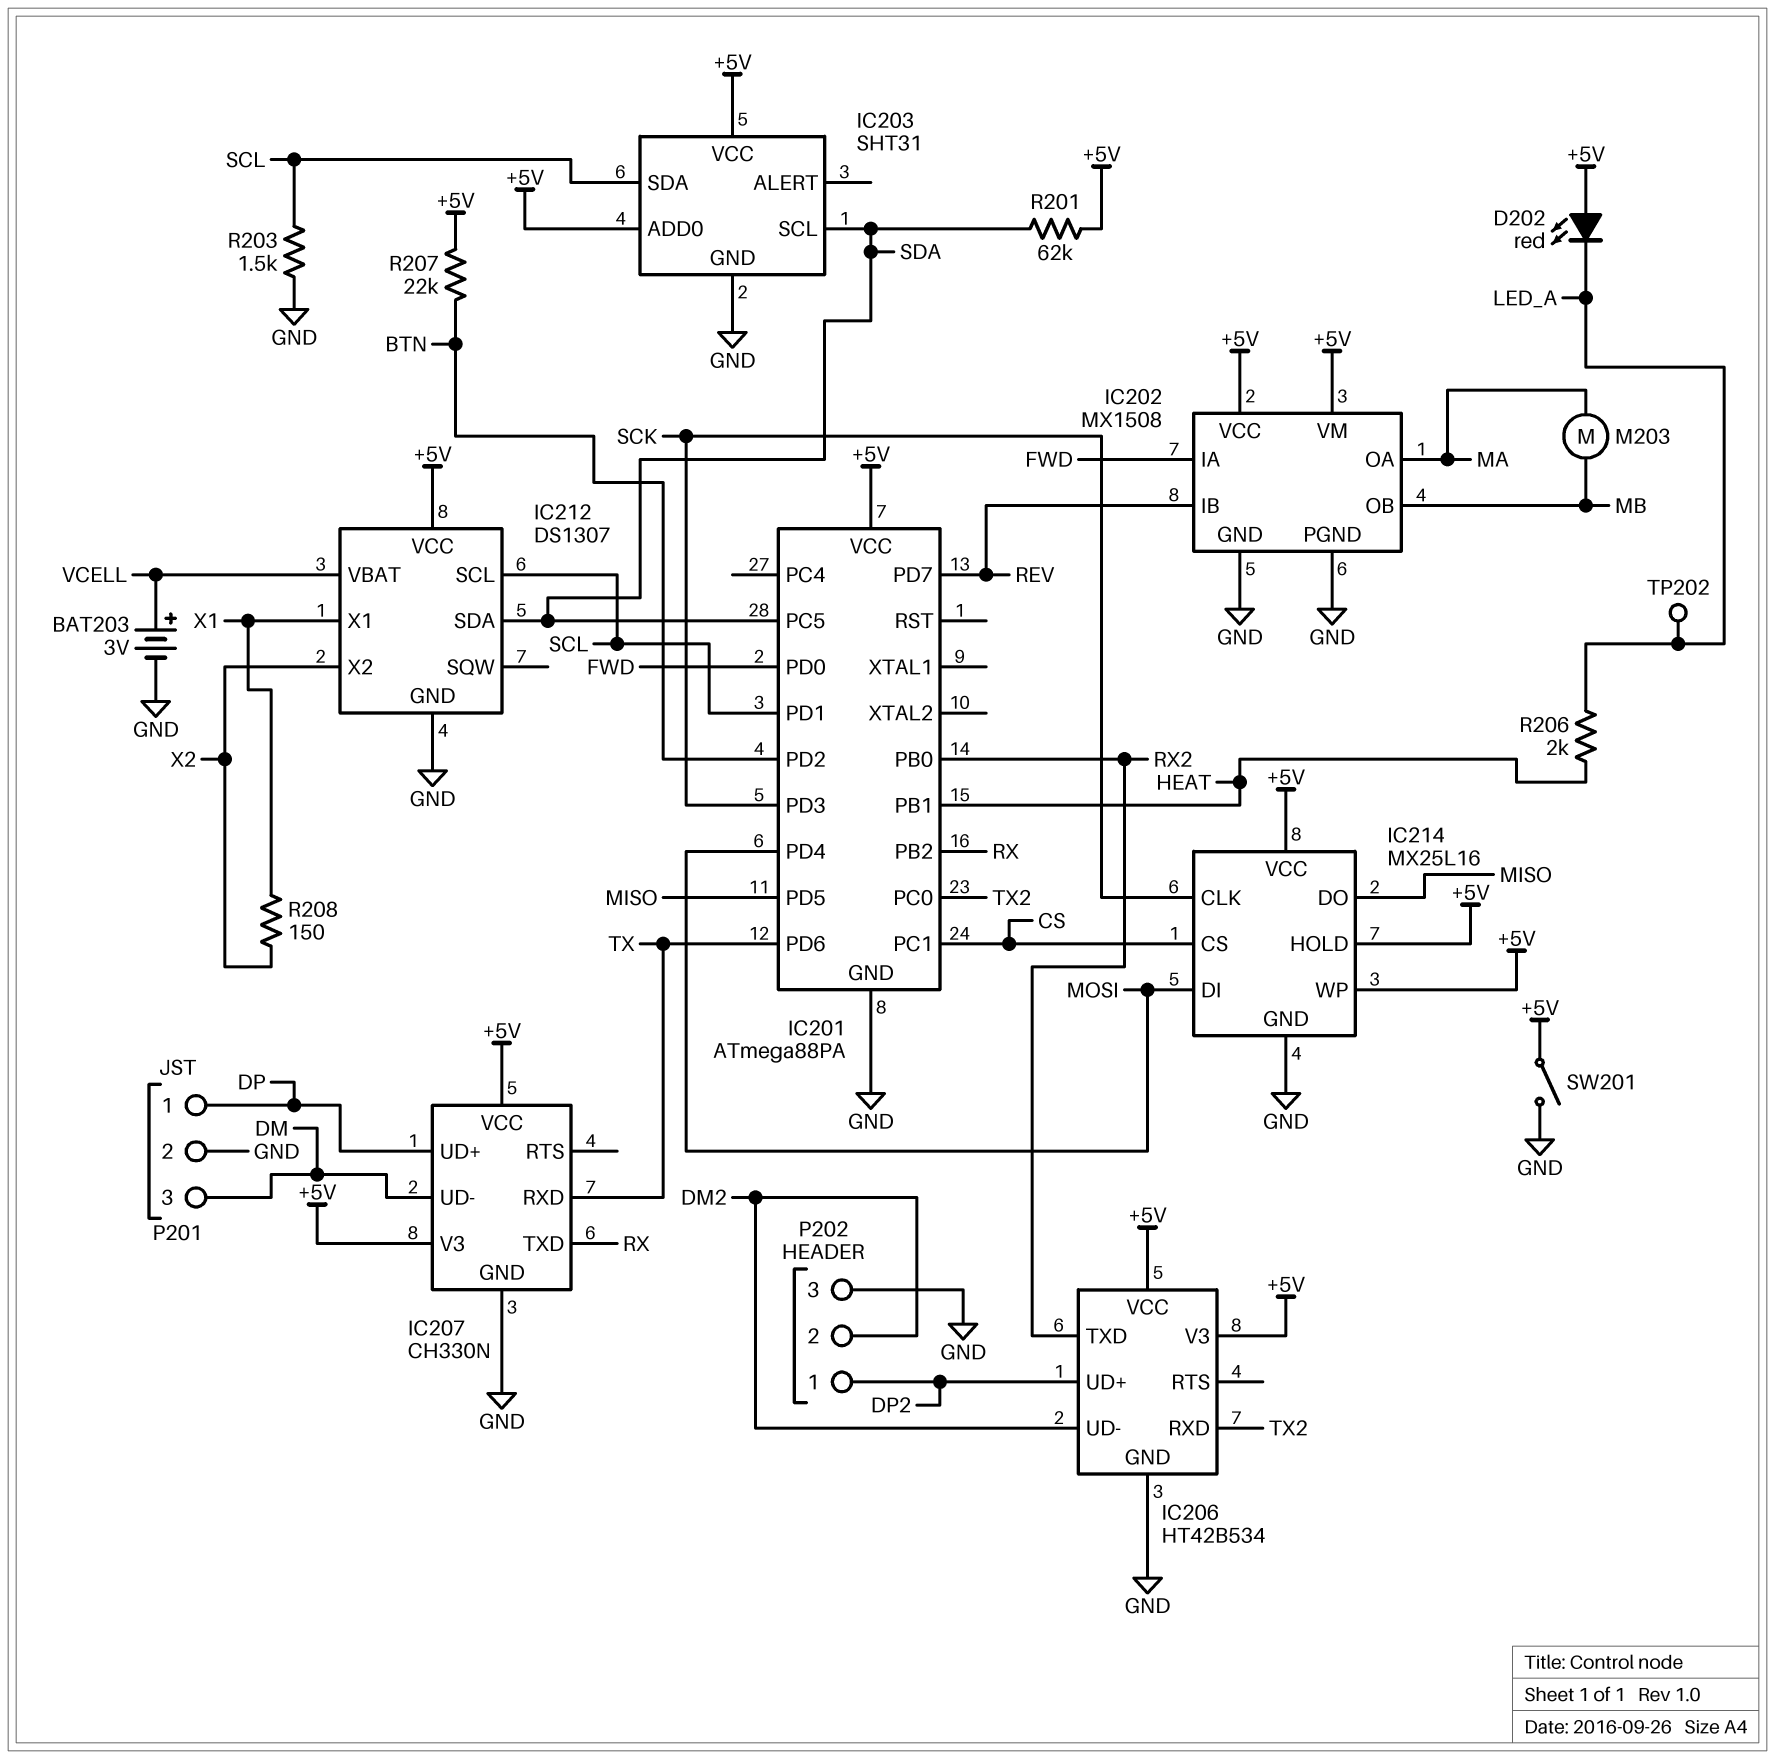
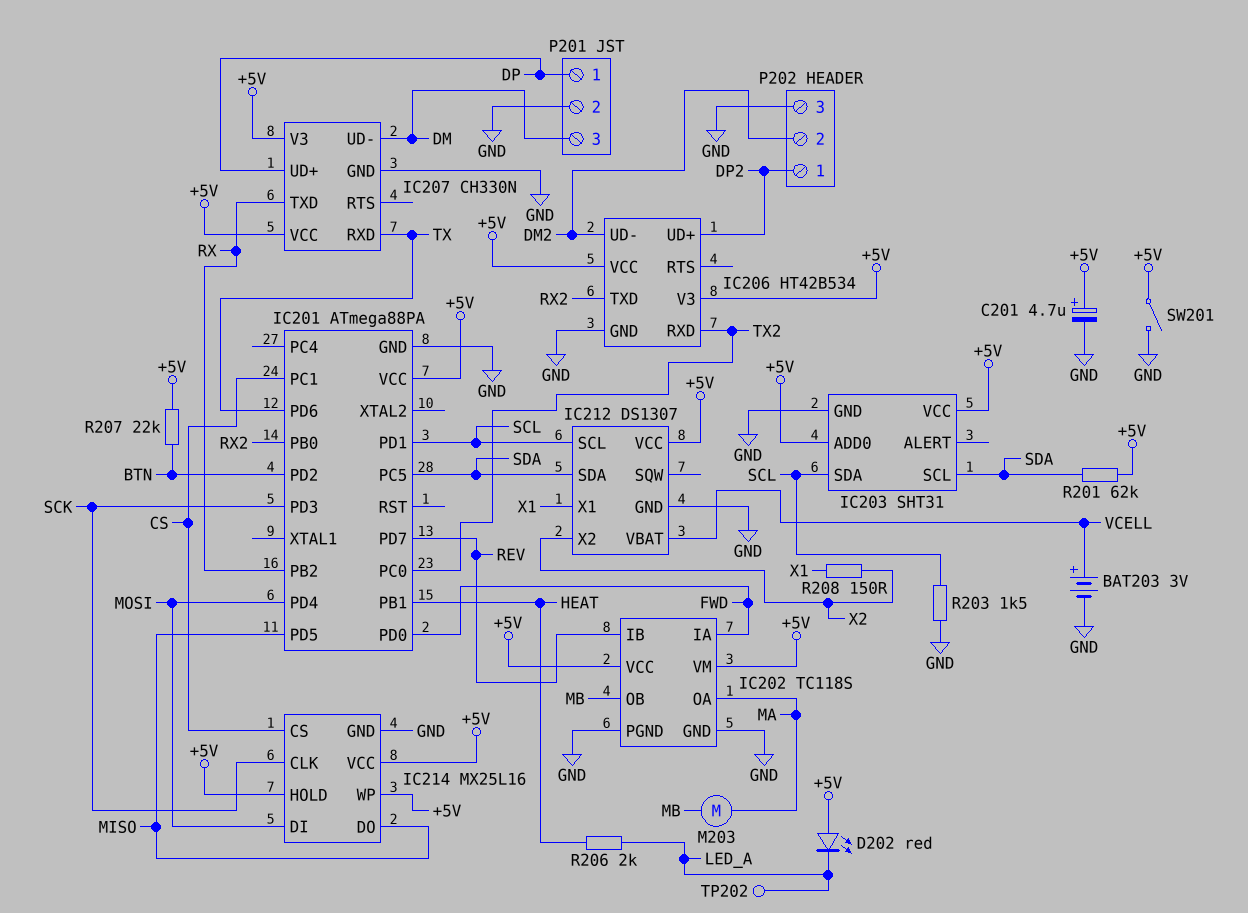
C201: none -> 4.7uF (plus +5V, minus GND)
IC202: MX1508 -> TC118S

